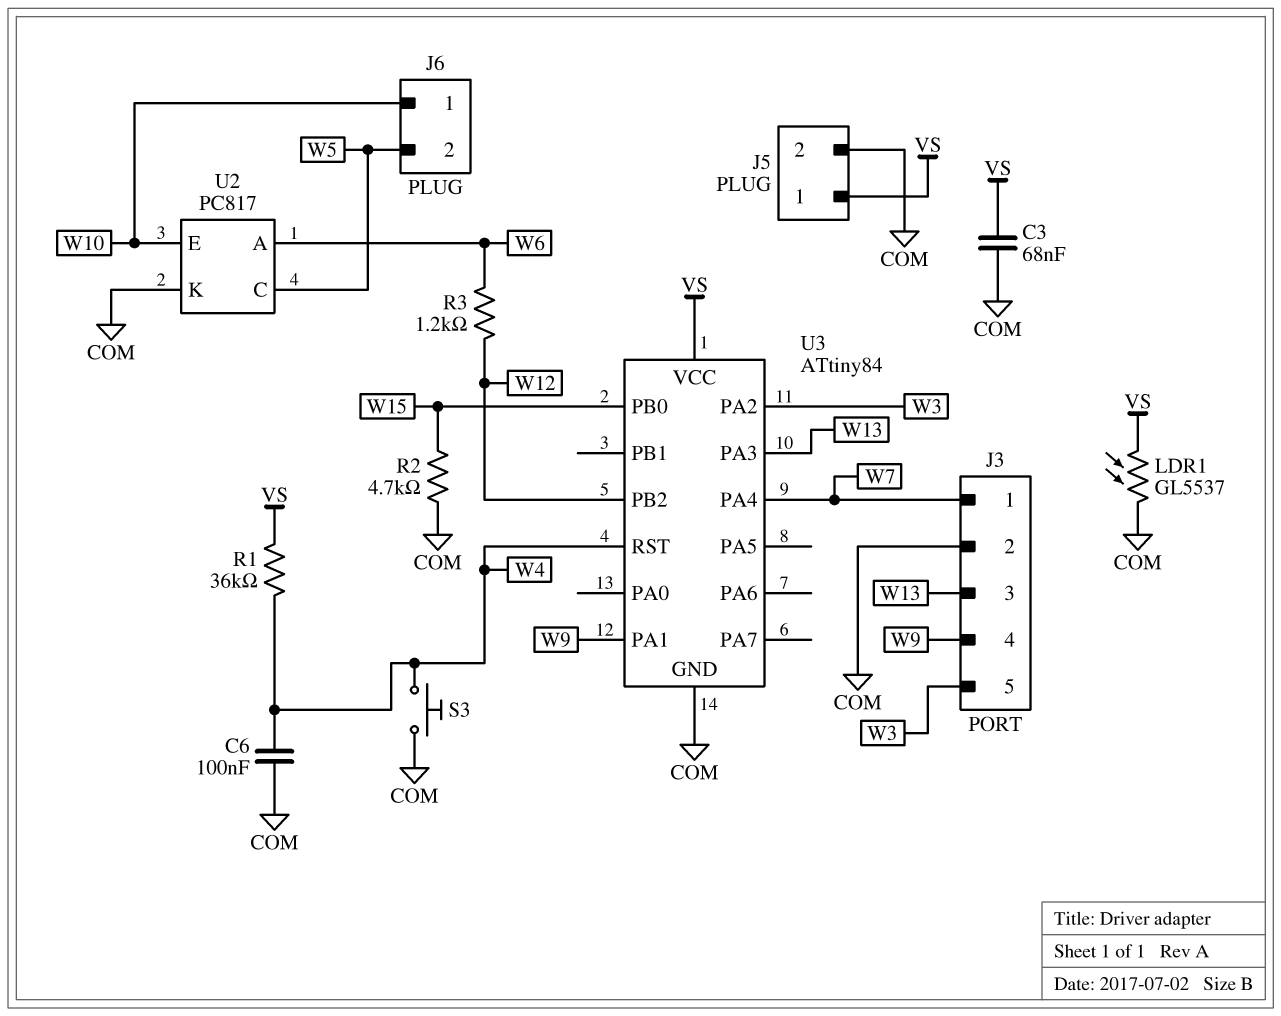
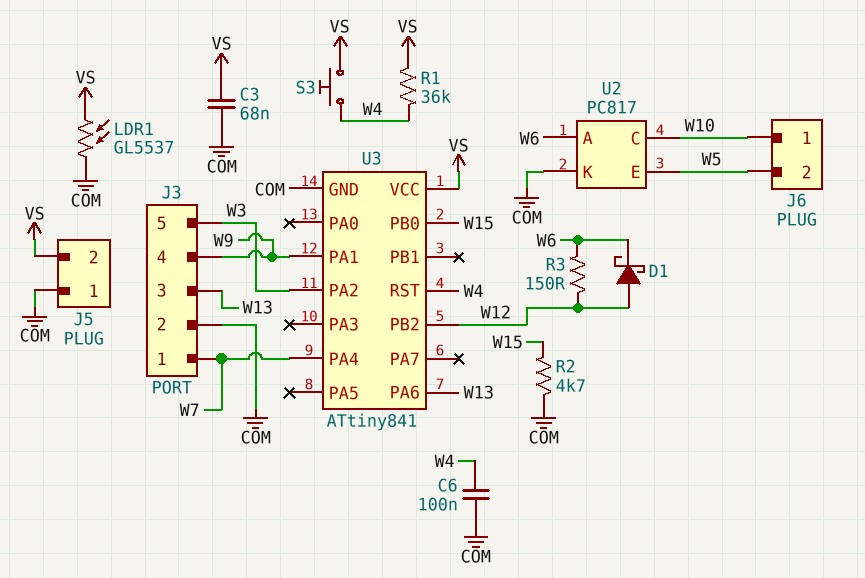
D1: none -> schottky (A W12, K W6)
J5 pin 1: VS -> COM
J5 pin 2: COM -> VS
R3: 1.2k (W6, W12) -> 150 (W6, W12)
S3: button (COM, W4) -> button (VS, W4)
U2 pin C: W5 -> W10
U2 pin E: W10 -> W5
U3: ATtiny84 -> ATtiny841
U3 pin PA3: W13 -> none
U3 pin PA6: none -> W13

